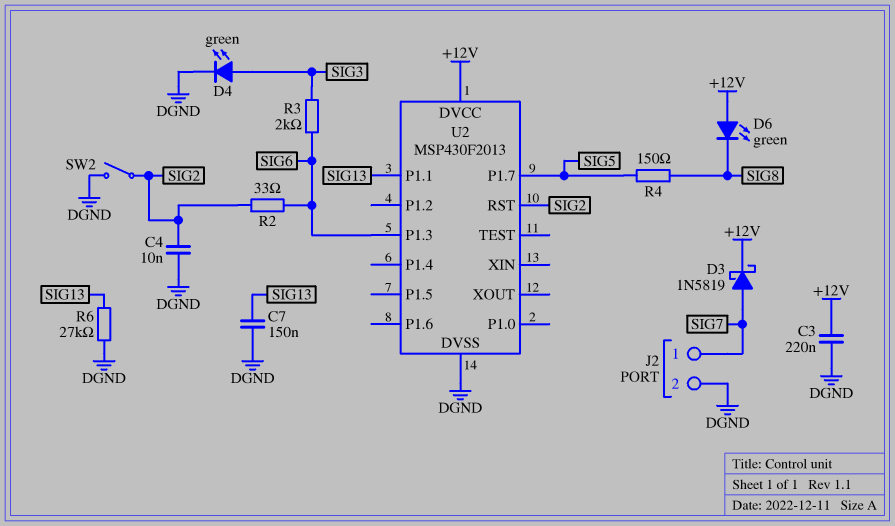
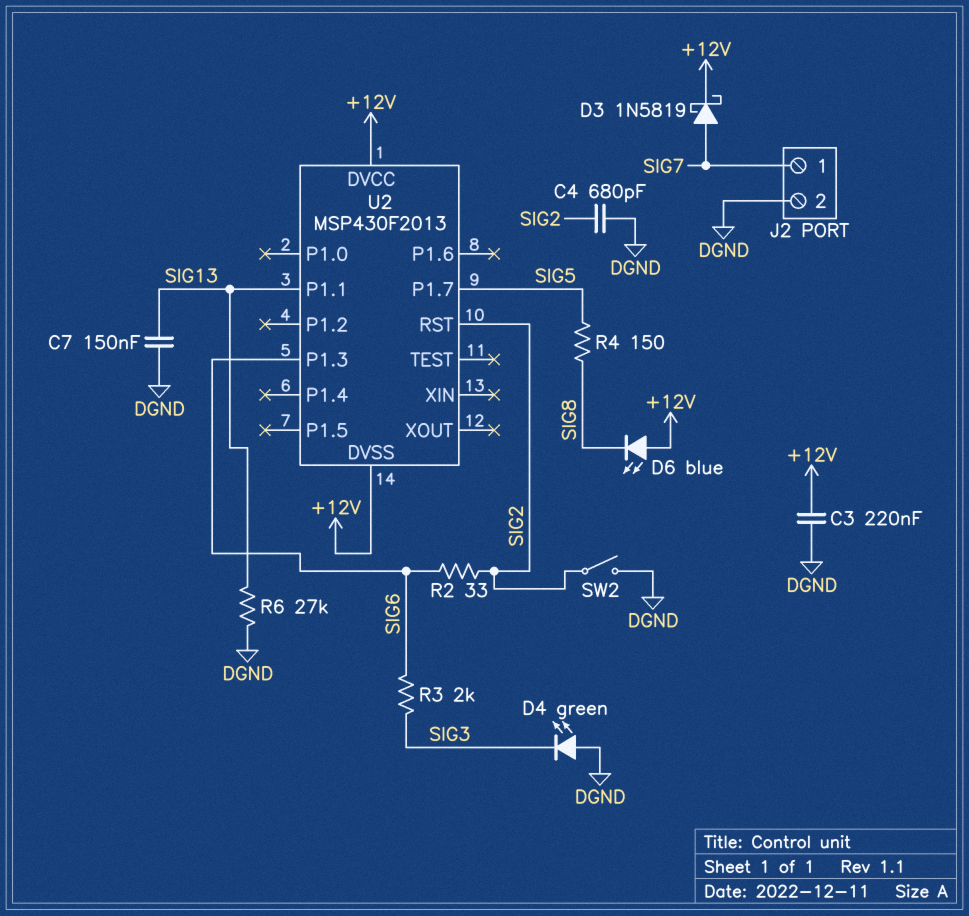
C4: 10nF (DGND, SIG2) -> 680pF (DGND, SIG2)
D4: LED green (A SIG3, K DGND) -> LED green (A DGND, K SIG3)
D6: LED green (A +12V, K SIG8) -> LED blue (A +12V, K SIG8)
U2 pin DVSS: DGND -> +12V

